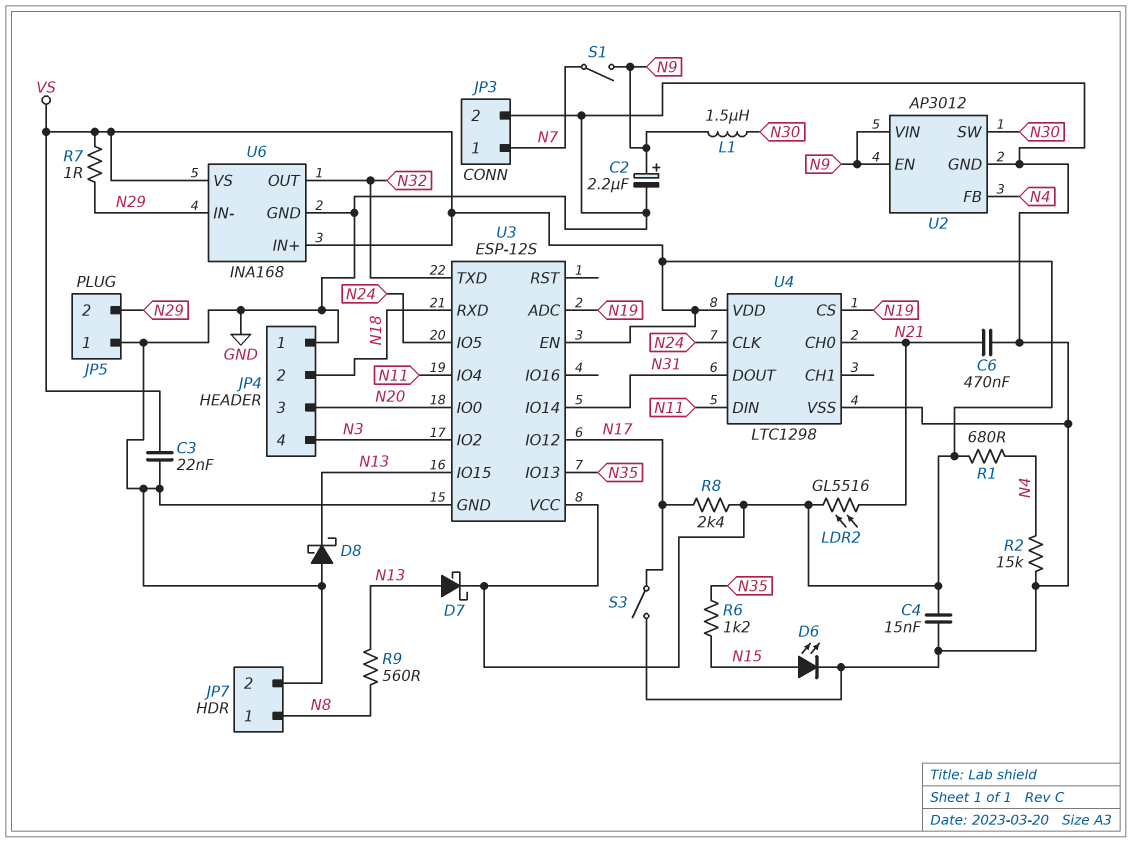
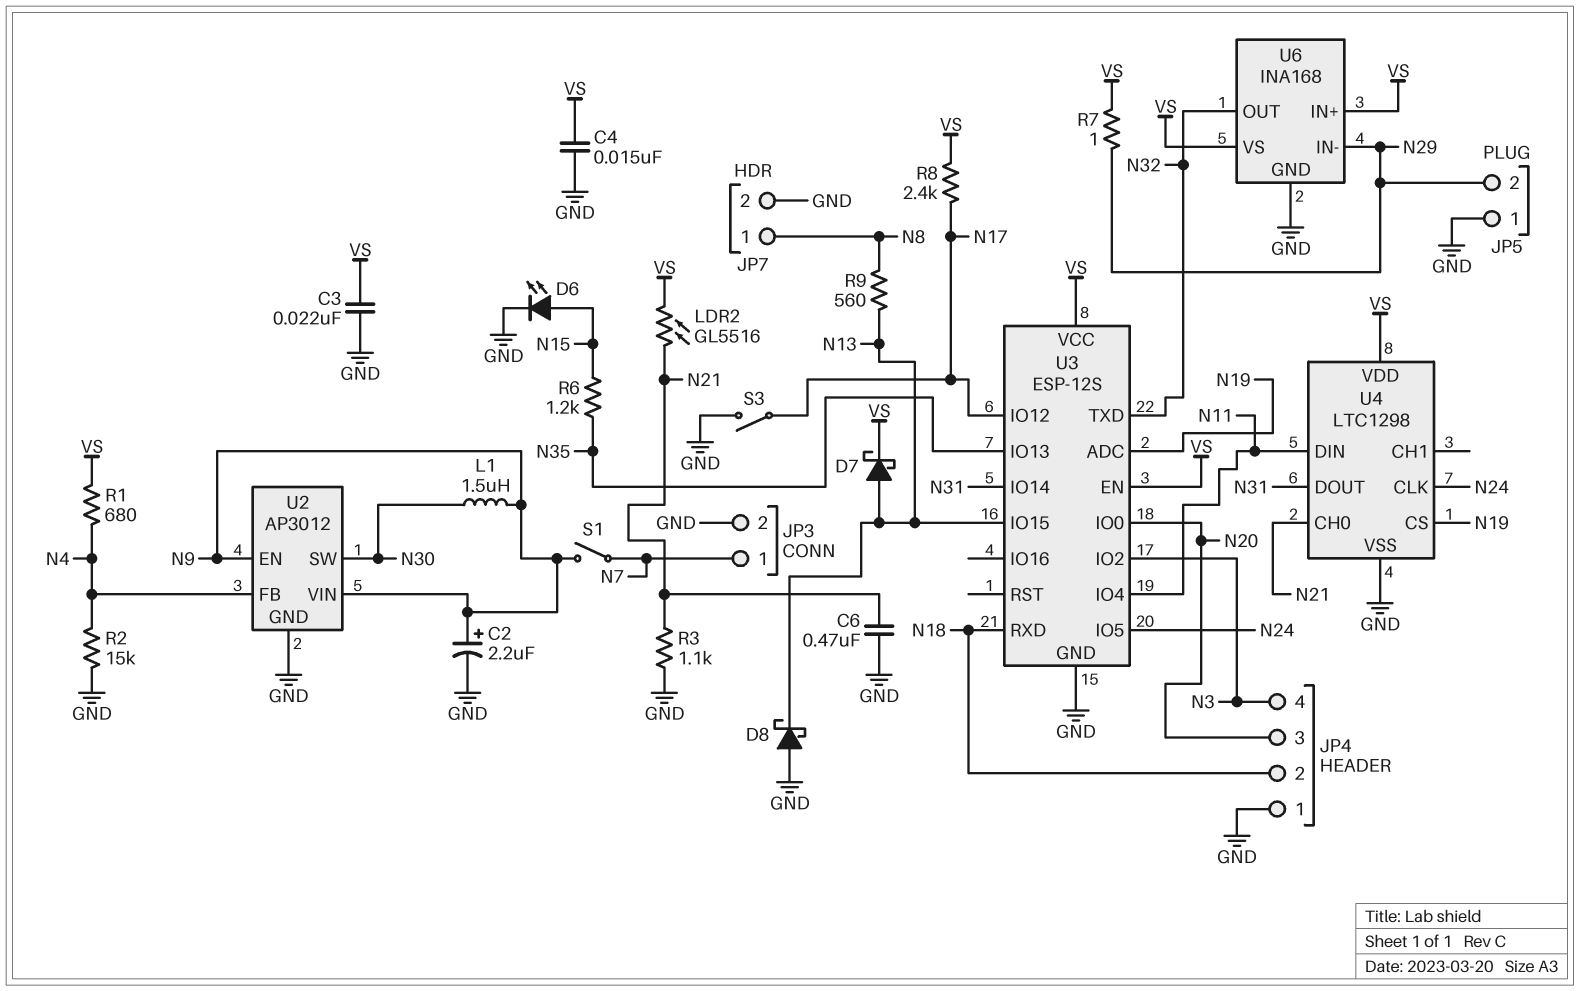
R3: none -> 1.1k (GND, N21)

